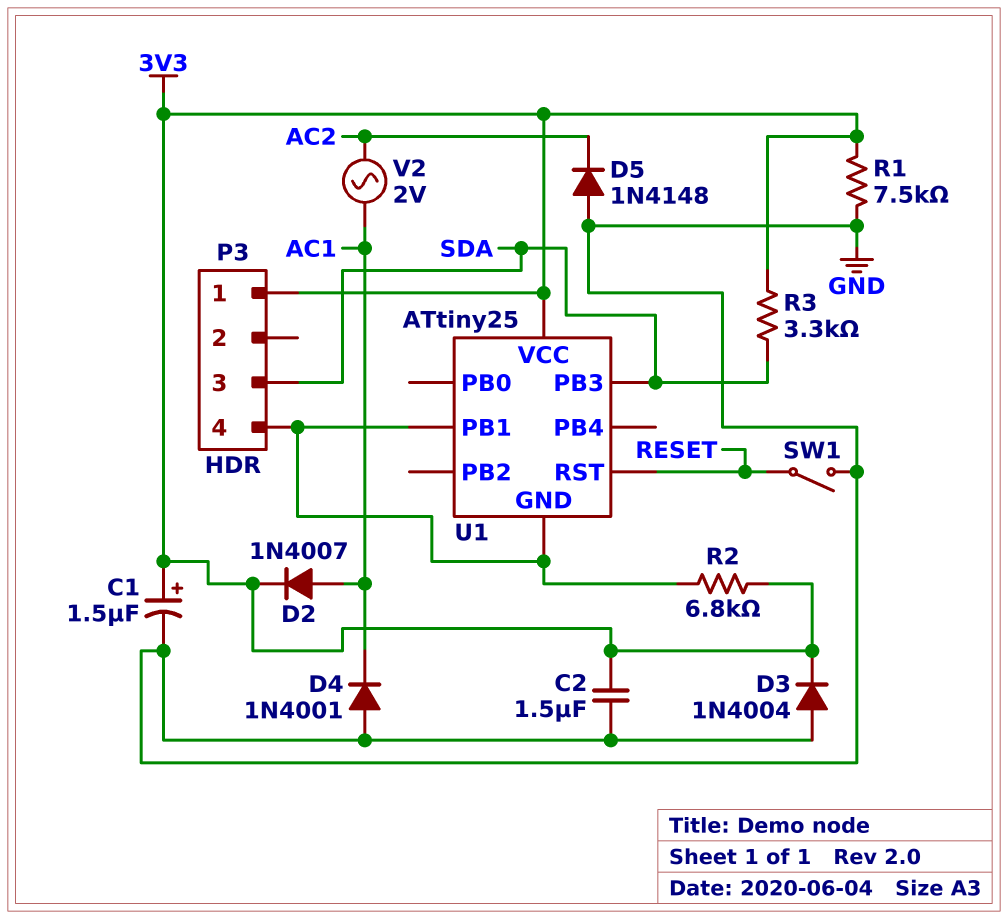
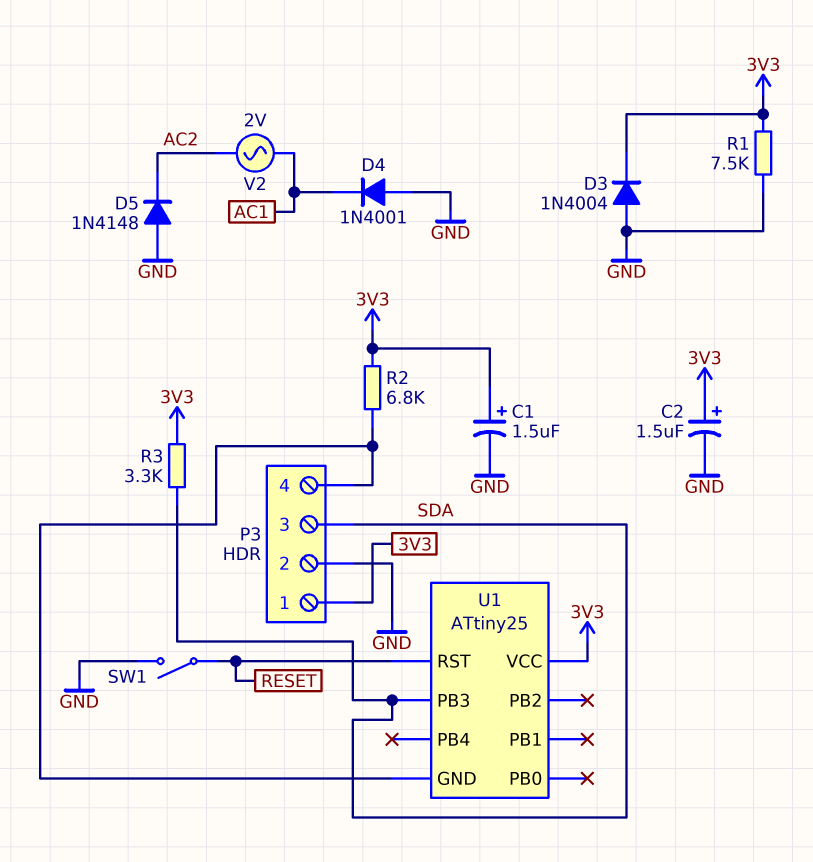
C2: 1.5uF (3V3, GND) -> 1.5uF (plus 3V3, minus GND)
D2: diode 1N4007 (A AC1, K 3V3) -> none
P3 pin 2: none -> GND
U1 pin PB1: P3/4 -> none

